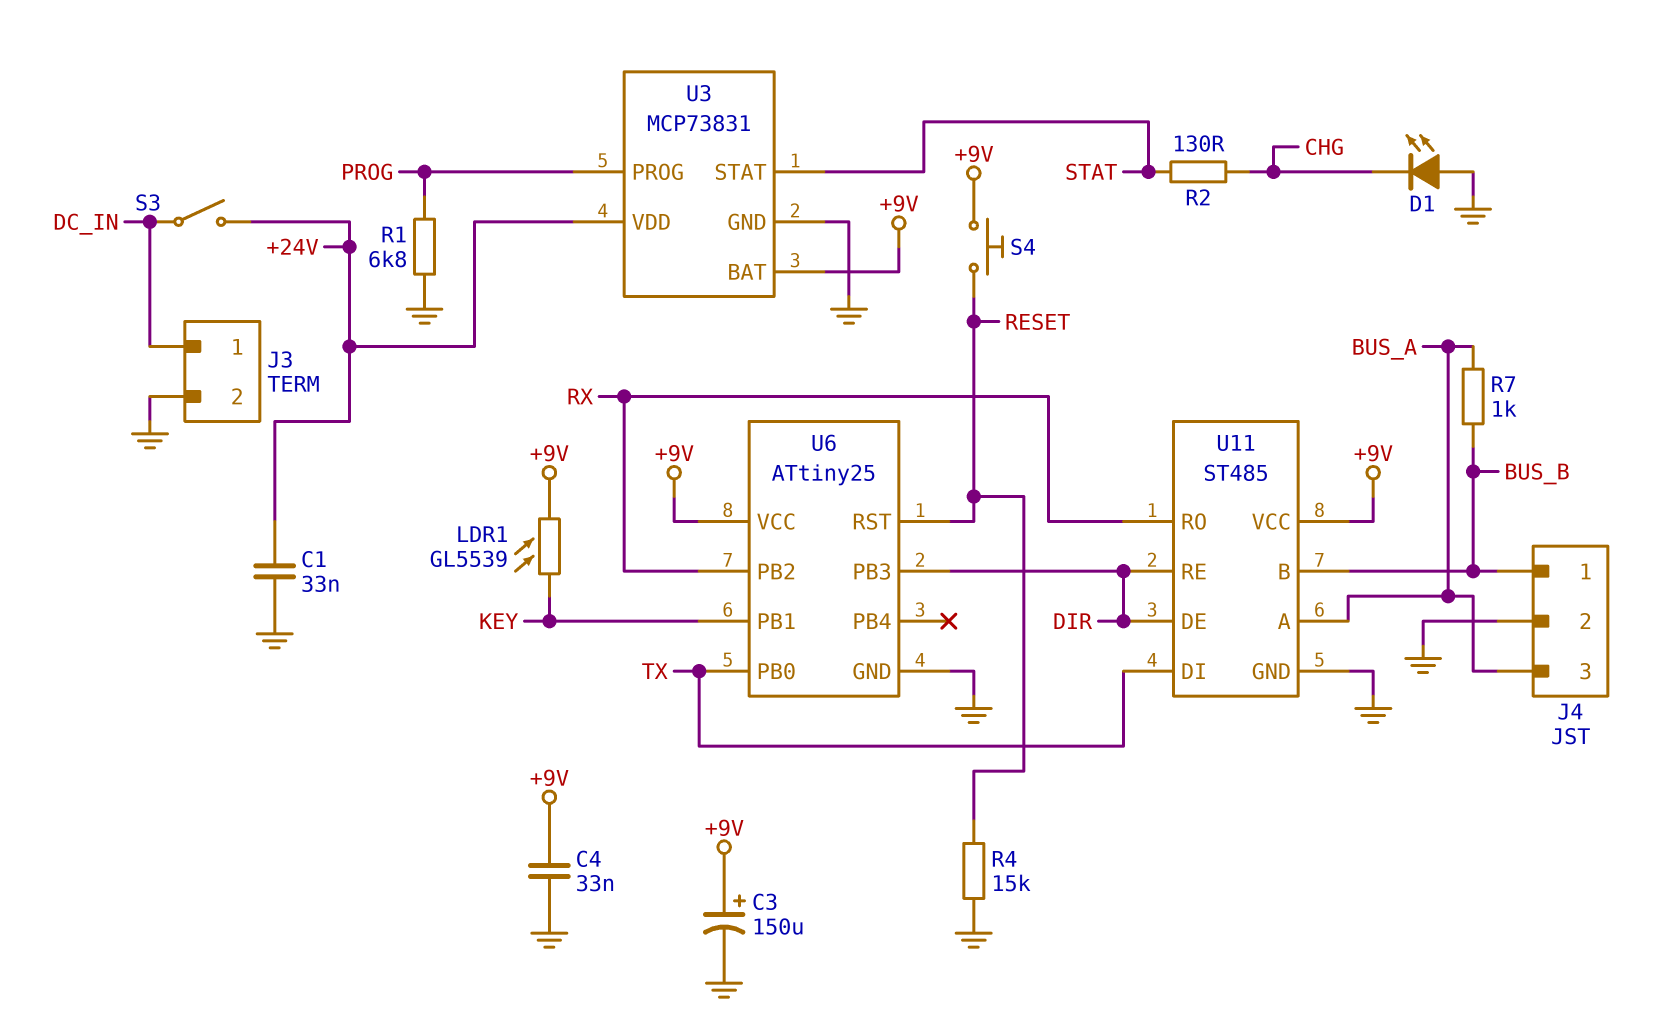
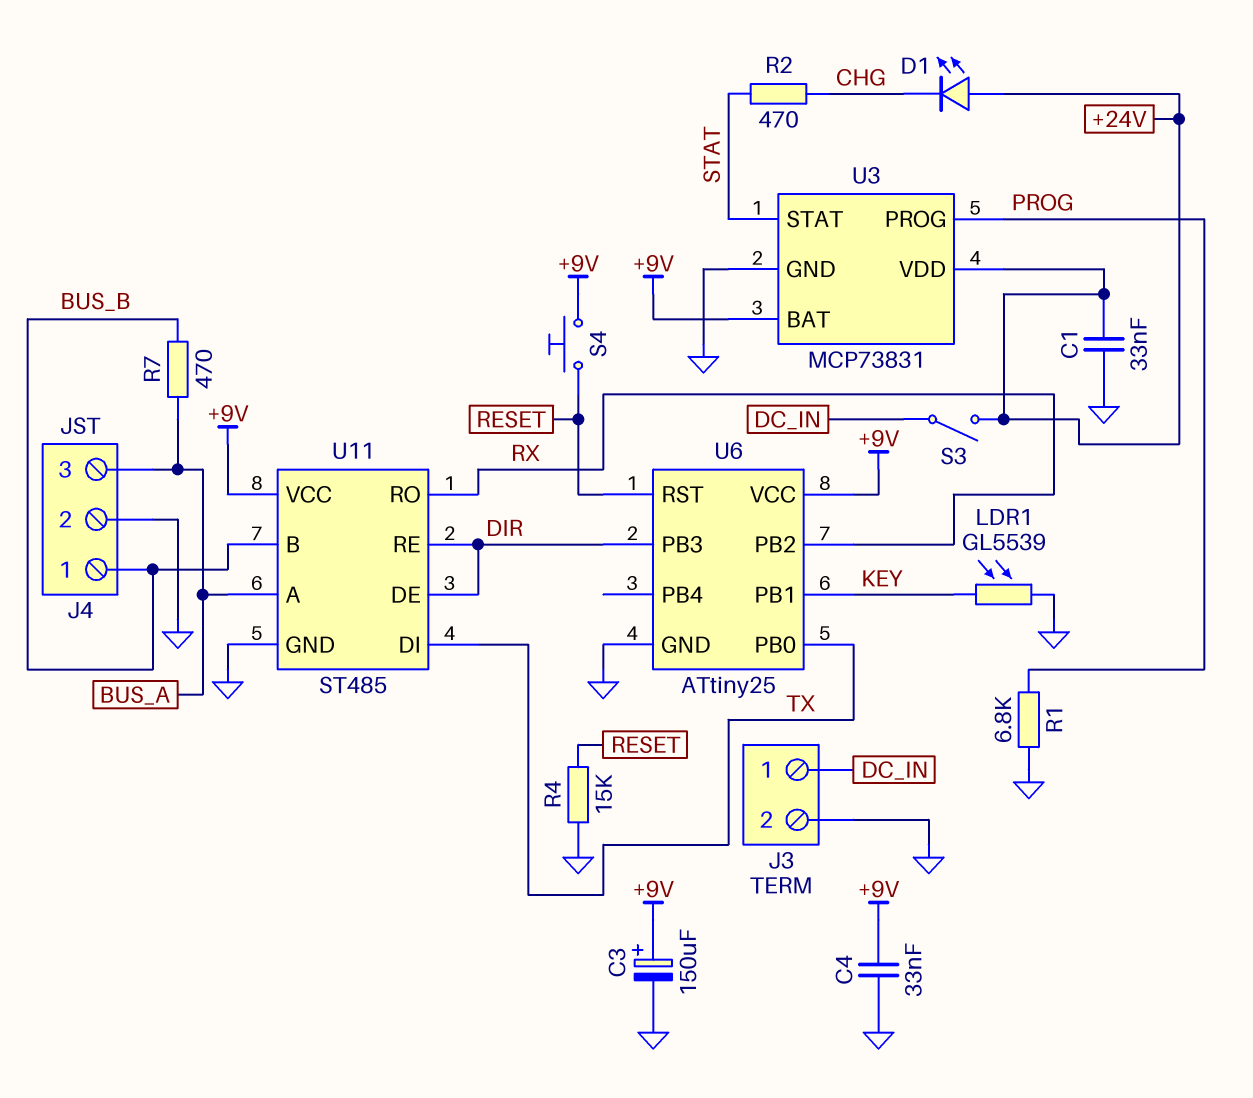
D1: LED (A GND, K CHG) -> LED (A +24V, K CHG)
LDR1: GL5539 (+9V, KEY) -> GL5539 (GND, KEY)
R2: 130 (CHG, STAT) -> 470 (CHG, STAT)
R7: 1k (BUS_A, BUS_B) -> 470 (BUS_A, BUS_B)

